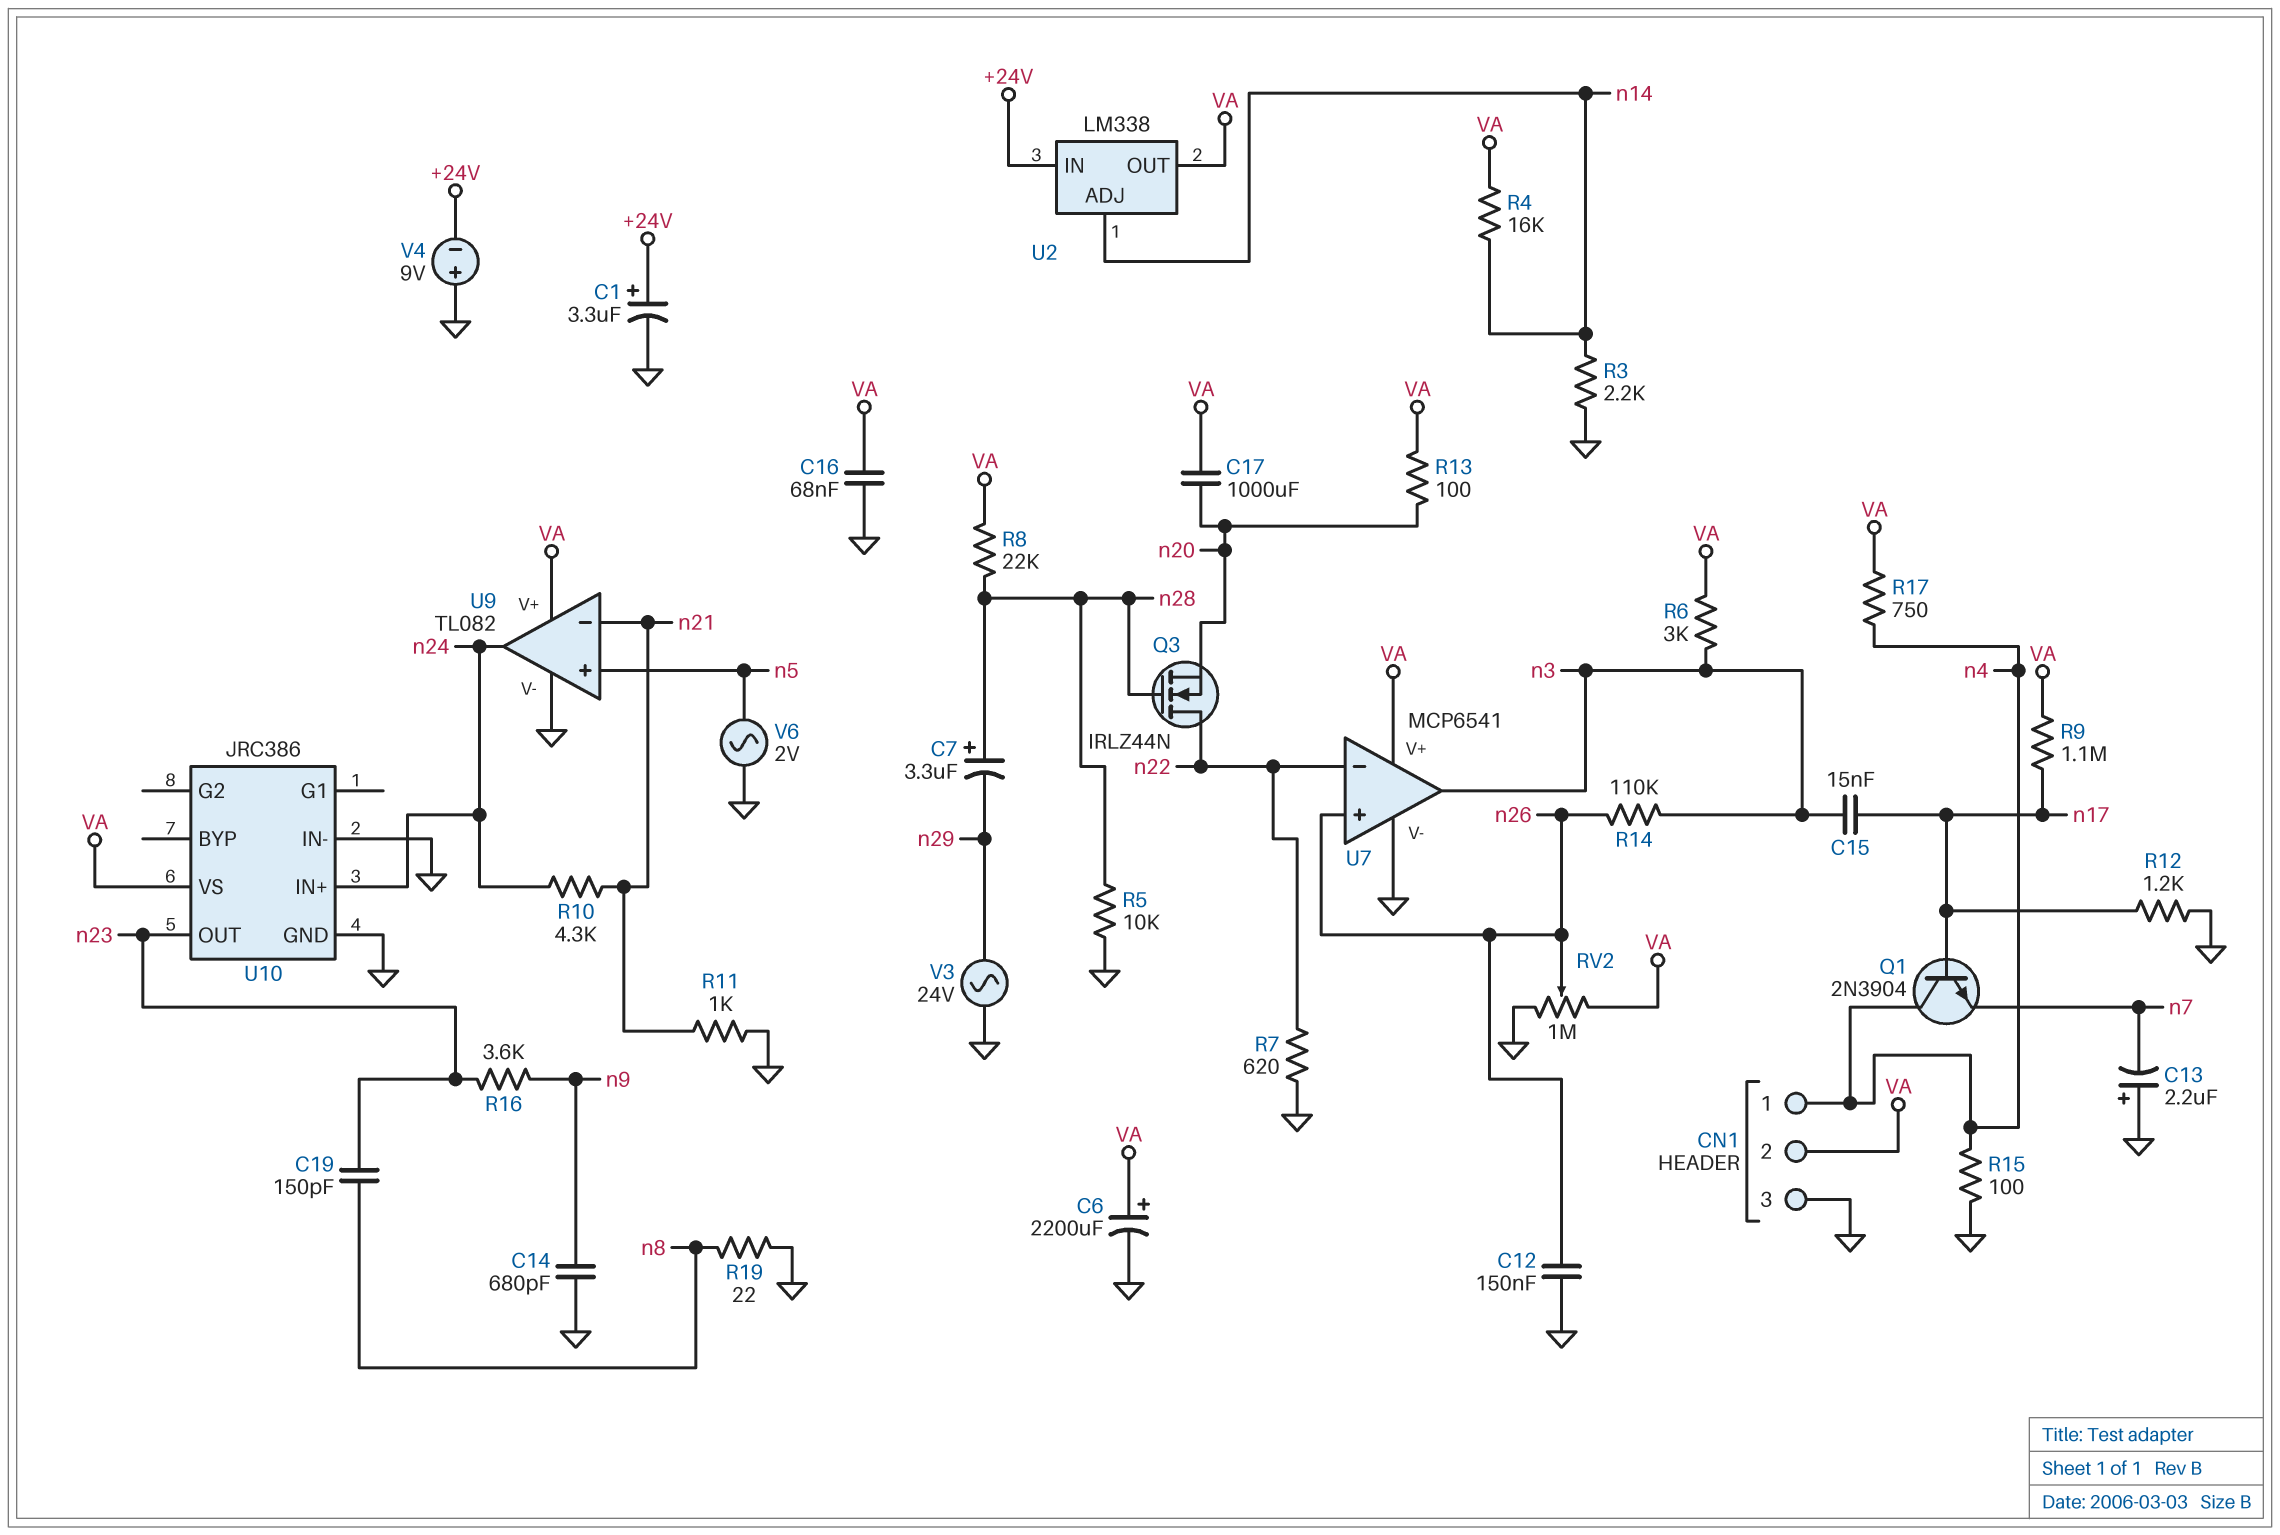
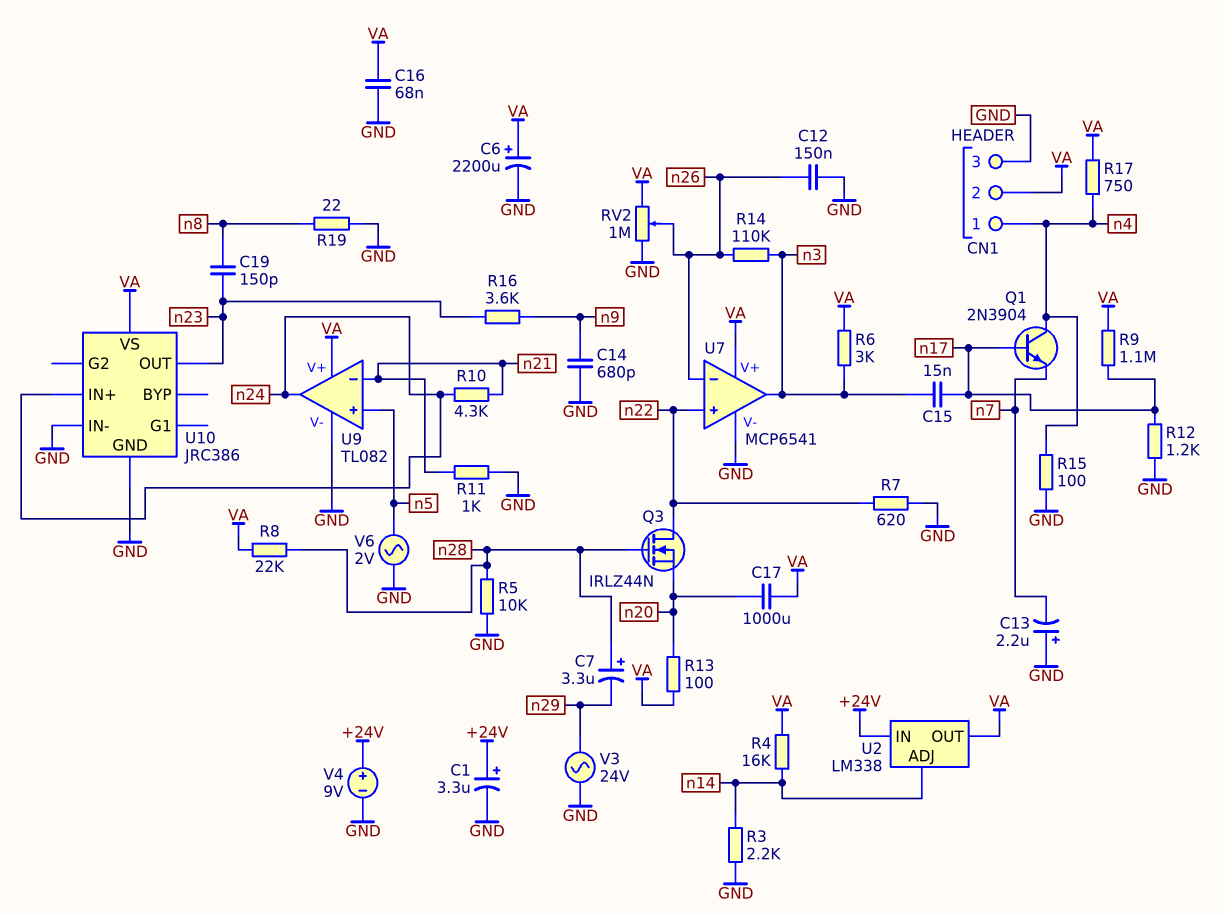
U7 pin in+: n26 -> n22
U7 pin in-: n22 -> n26
V4: 9V (plus GND, minus +24V) -> 9V (plus +24V, minus GND)

